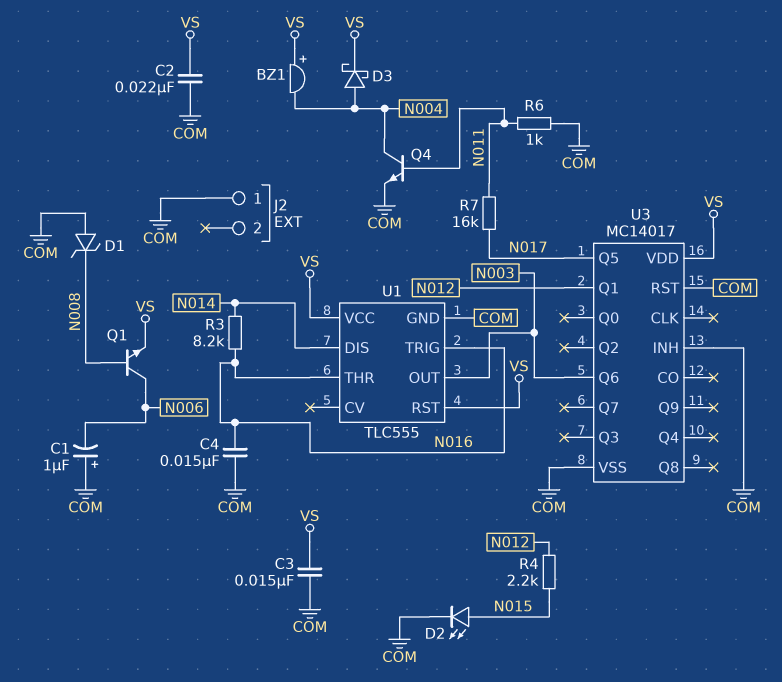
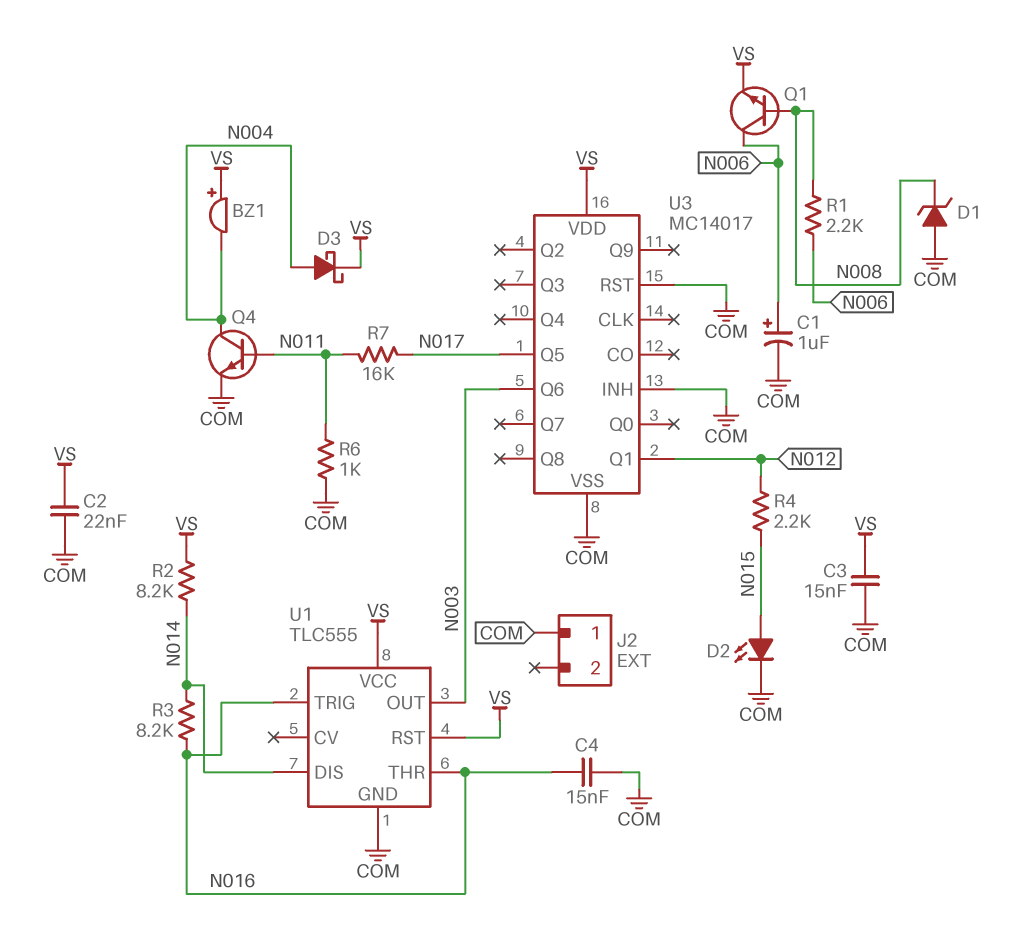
C1: 1uF (plus COM, minus N006) -> 1uF (plus N006, minus COM)
R1: none -> 2.2k (N006, N008)
R2: none -> 8.2k (N014, VS)

